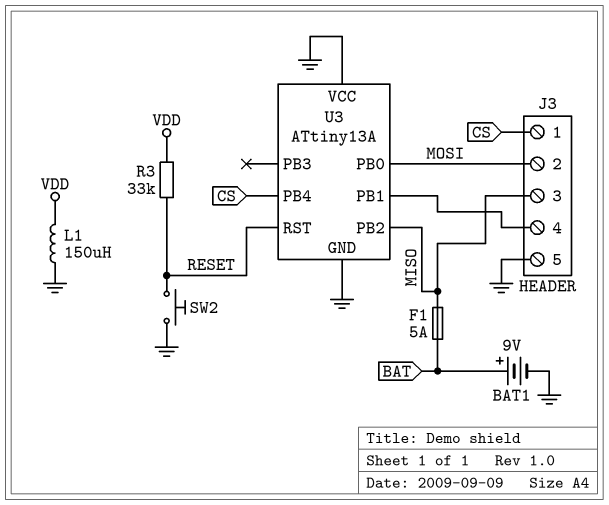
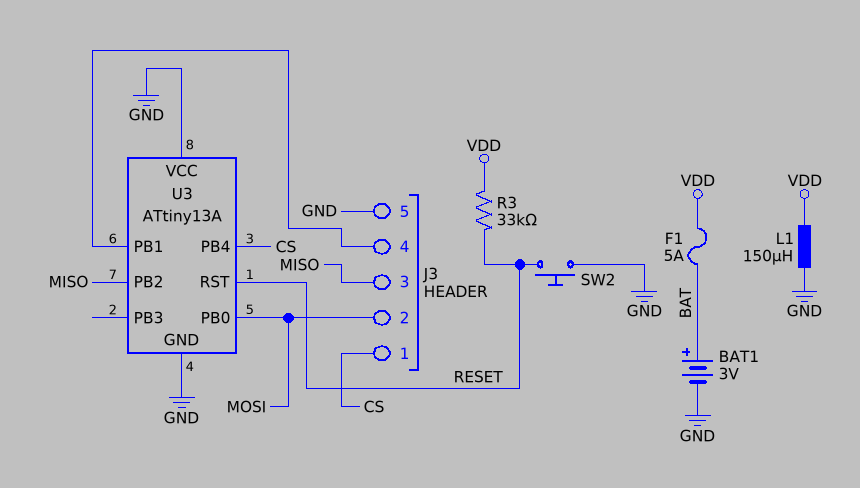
BAT1: 9V (plus BAT, minus GND) -> 3V (plus BAT, minus GND)
F1: 5A (BAT, MISO) -> 5A (BAT, VDD)

